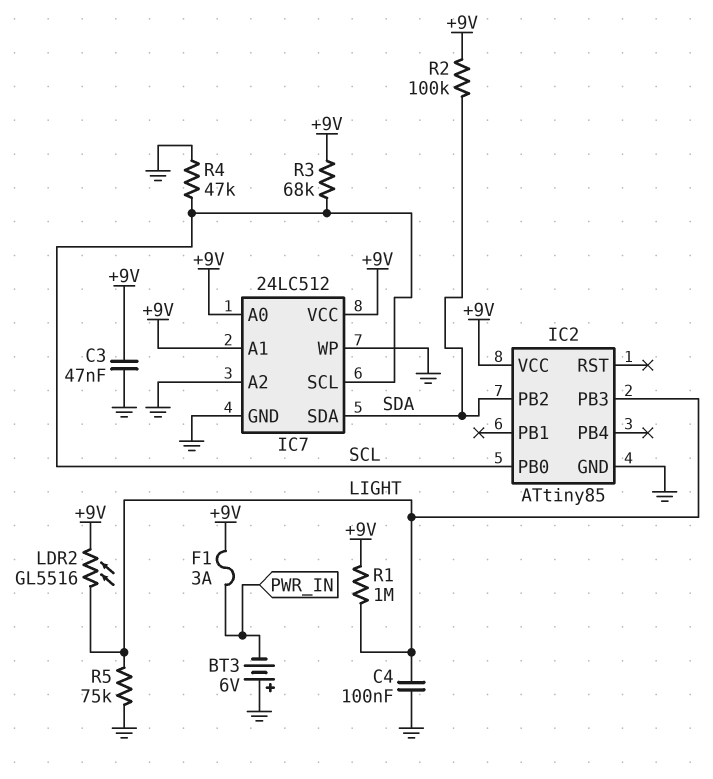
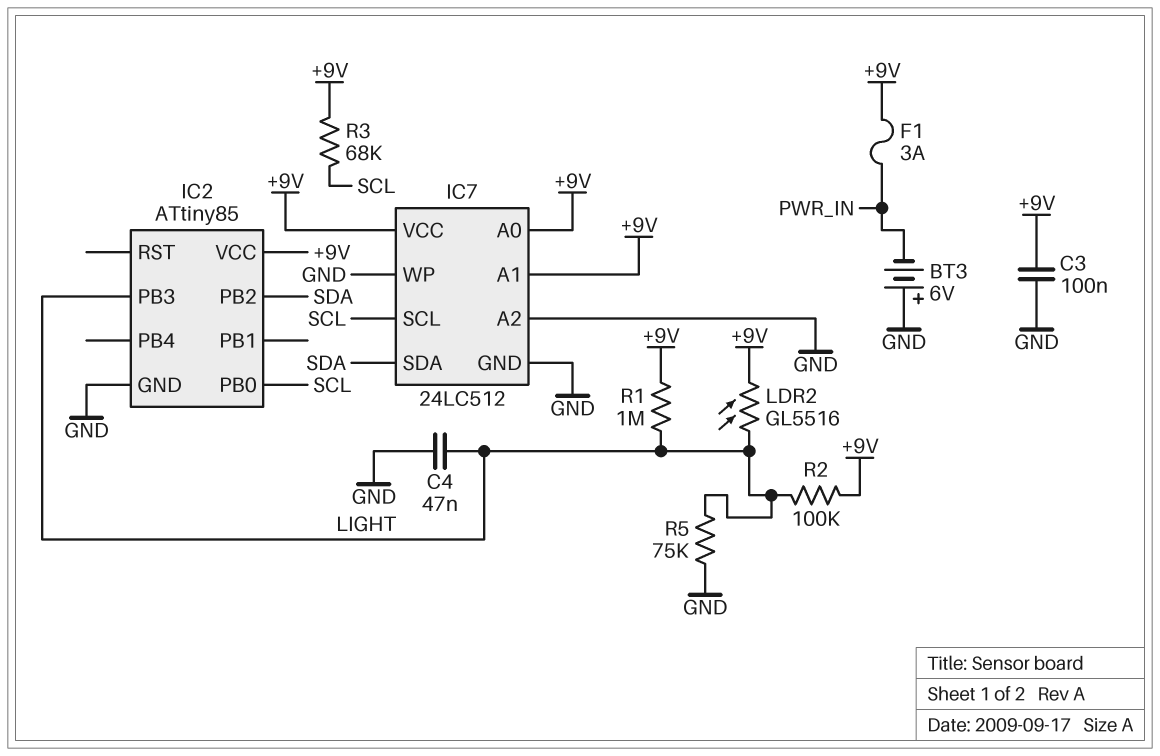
C3: 47nF (+9V, GND) -> 100nF (+9V, GND)
C4: 100nF (GND, LIGHT) -> 47nF (GND, LIGHT)
R2: 100k (+9V, SDA) -> 100k (+9V, LIGHT)
R4: 47k (GND, SCL) -> none

